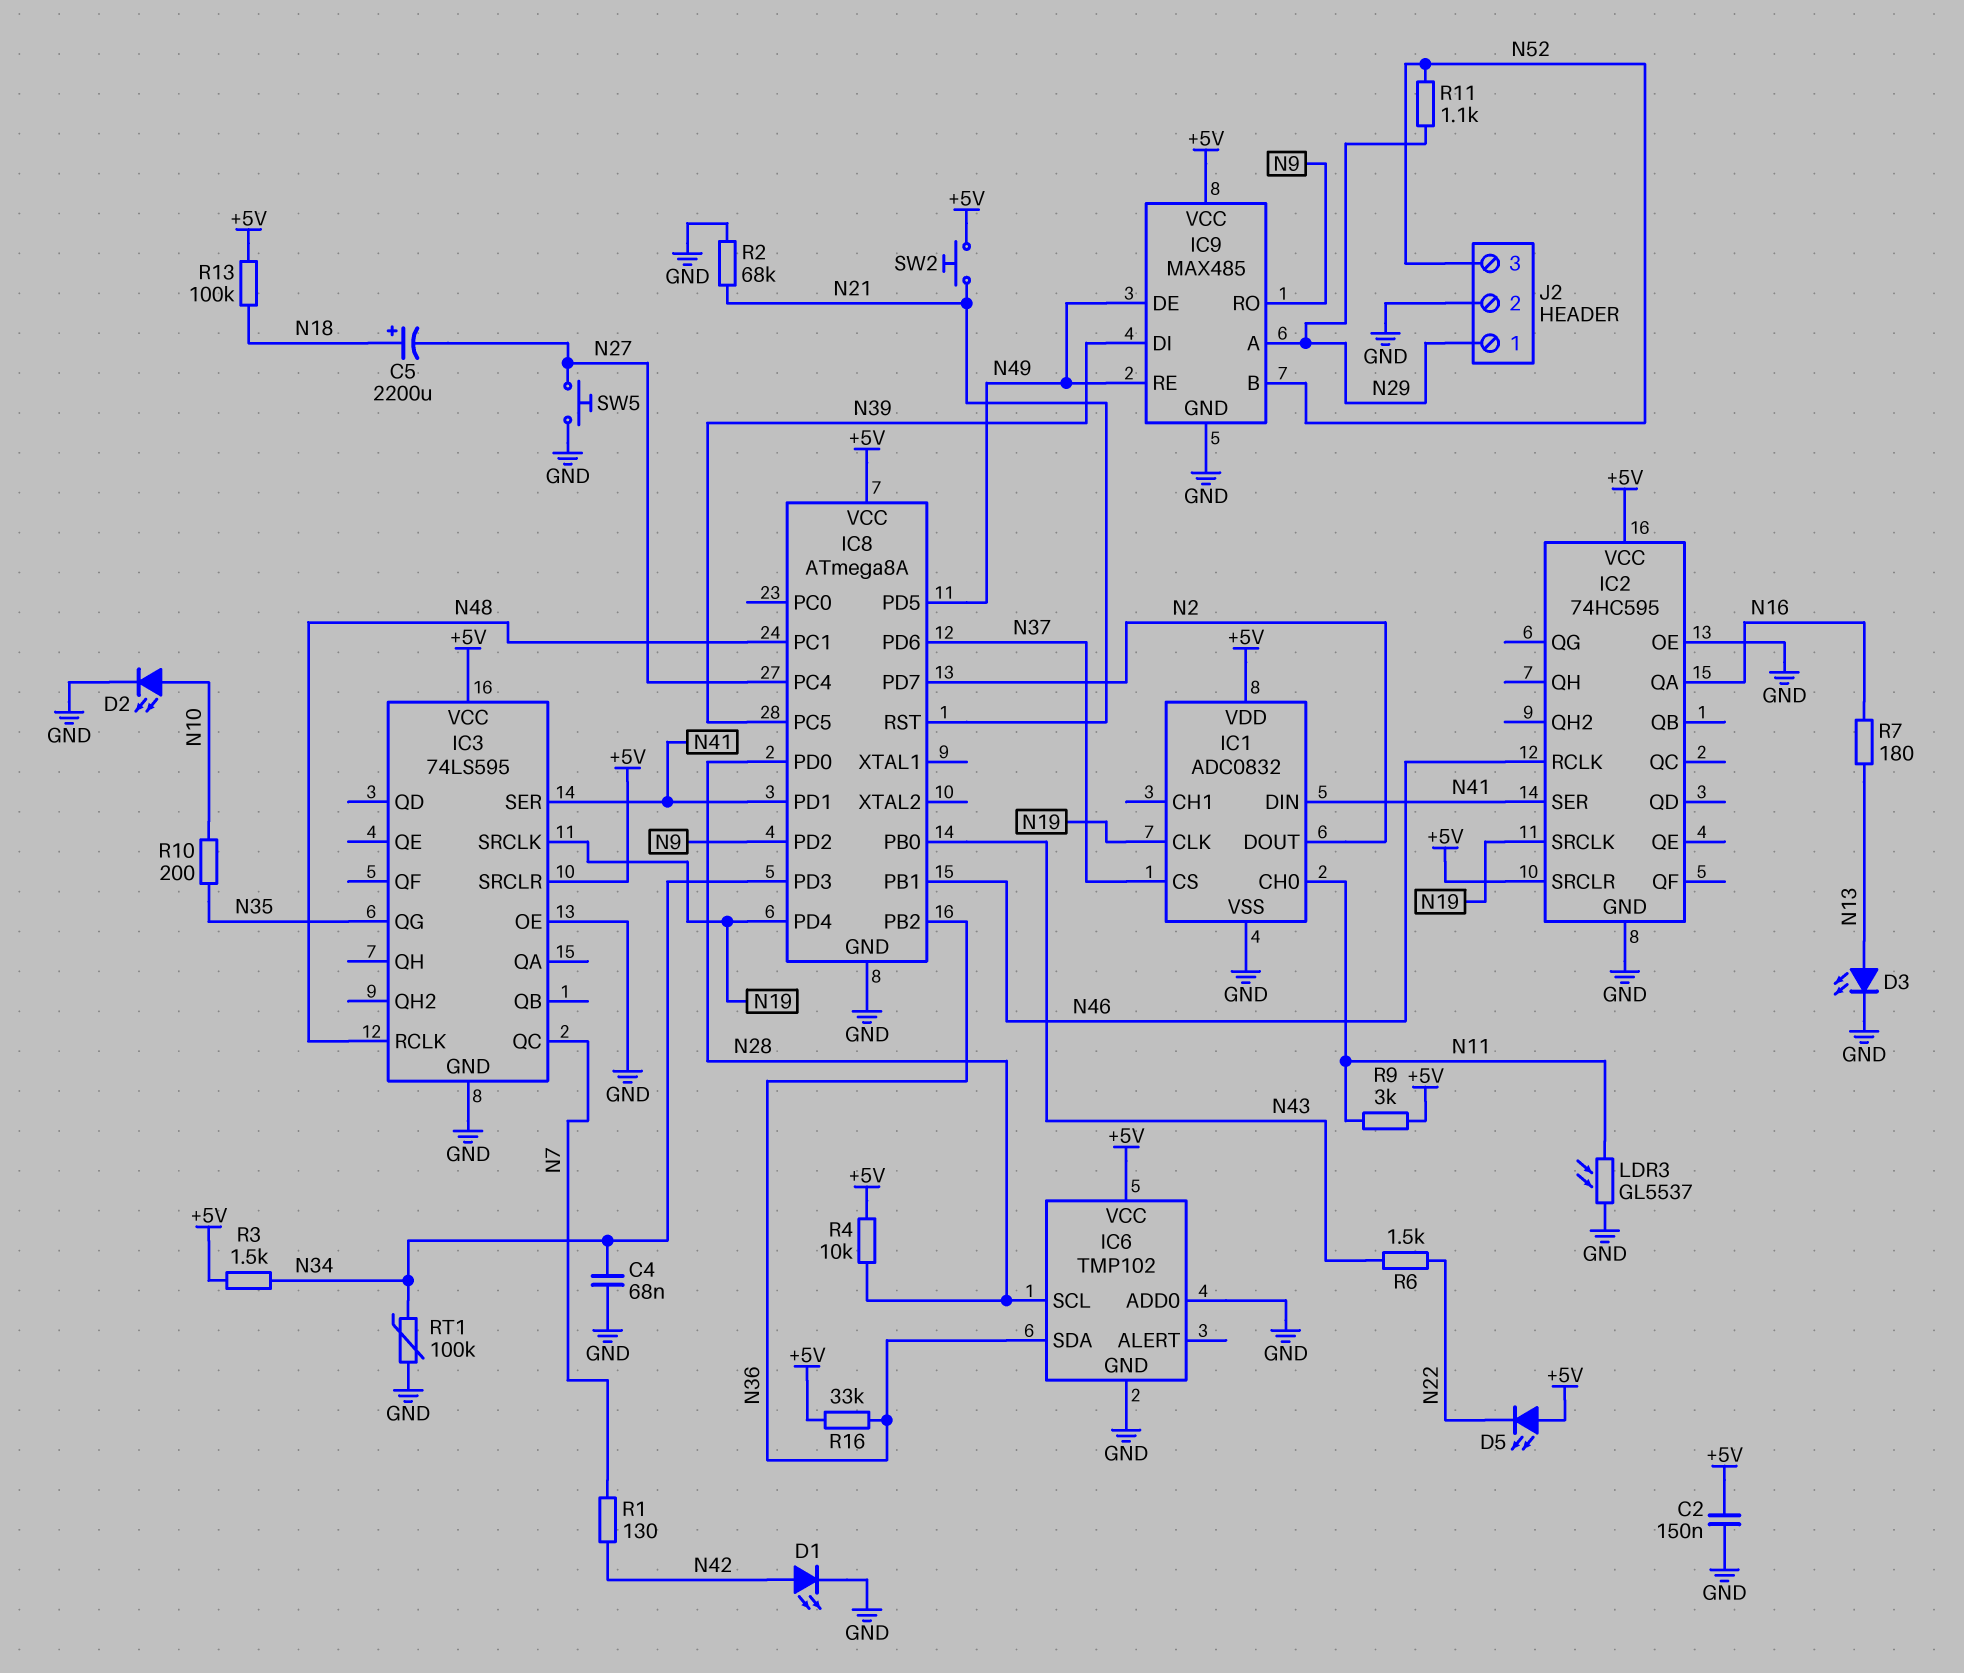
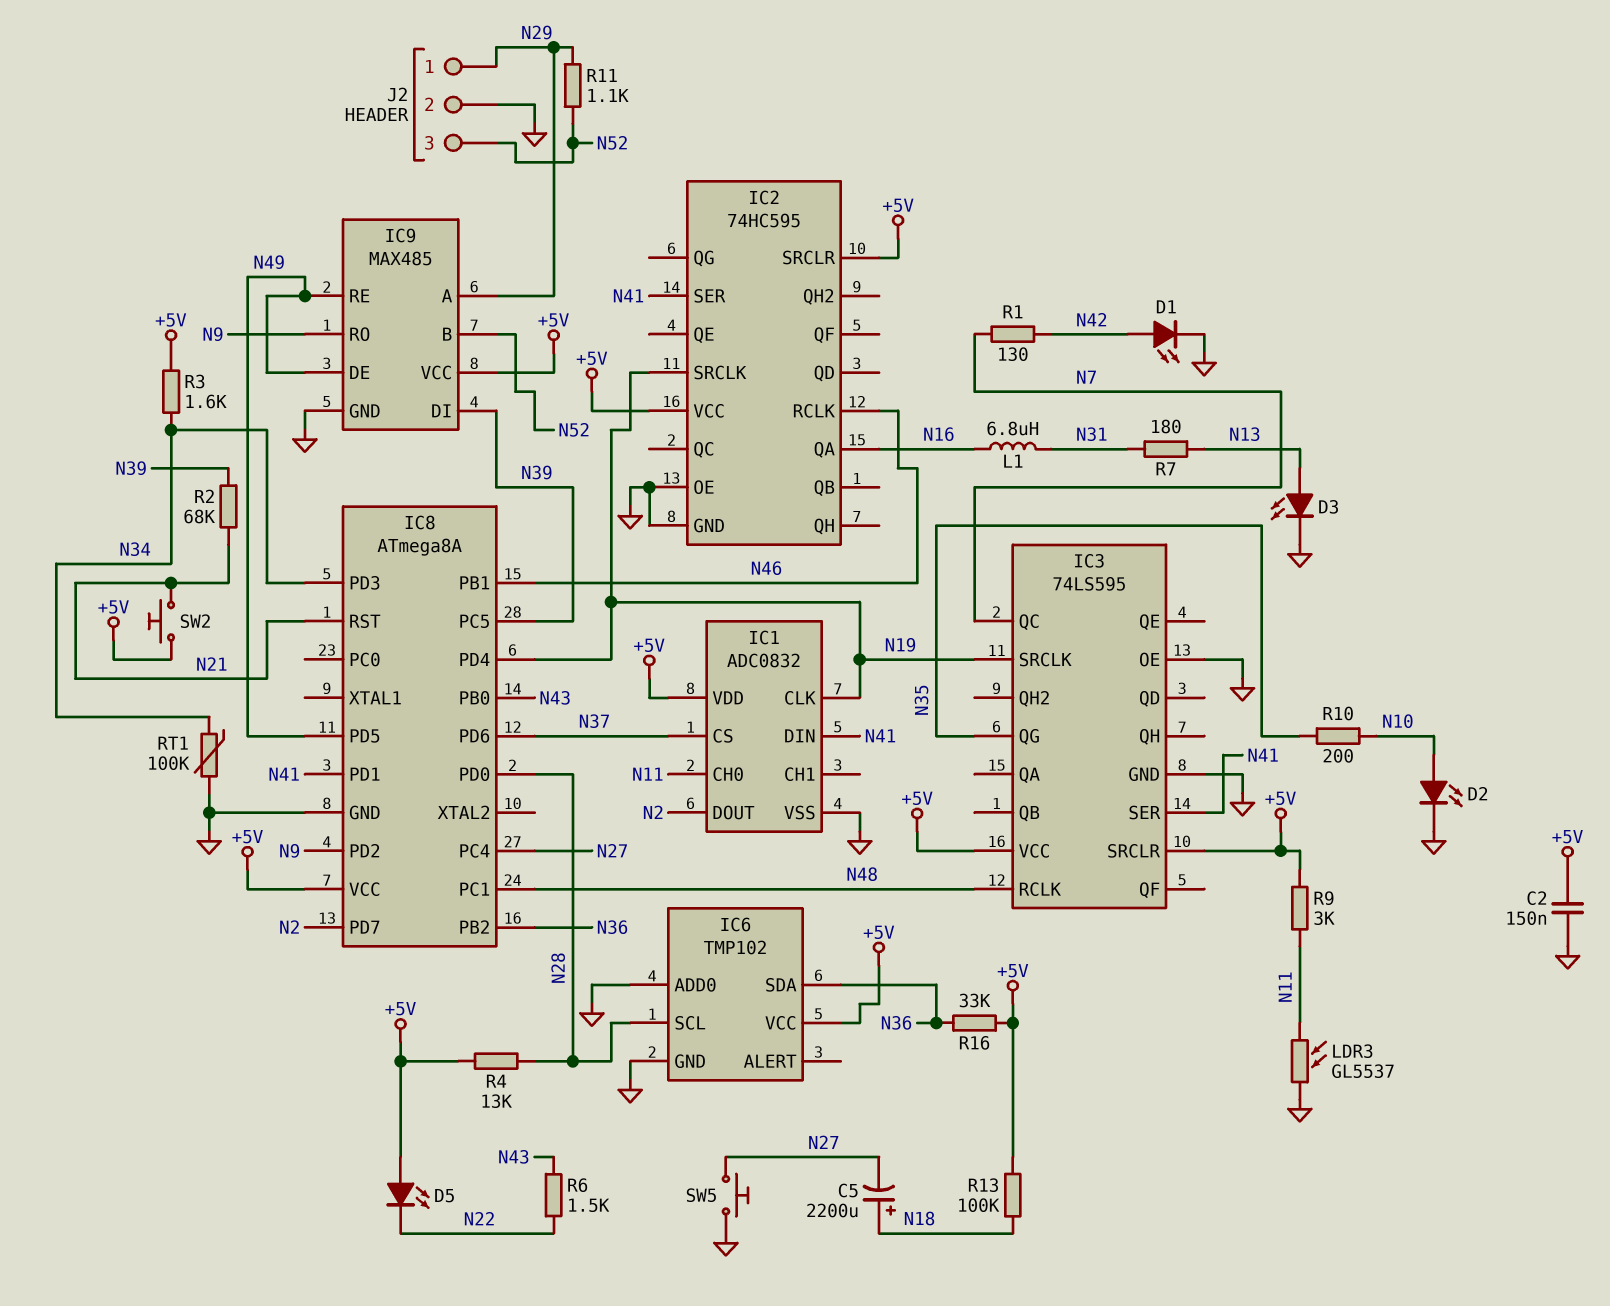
C4: 68nF (GND, N34) -> none
L1: none -> 6.8uH (N16, N31)
R2: 68k (GND, N21) -> 68k (N21, N39)
R3: 1.5k (+5V, N34) -> 1.6k (+5V, N34)
R4: 10k (+5V, N28) -> 13k (+5V, N28)
R7: 180 (N13, N16) -> 180 (N13, N31)

